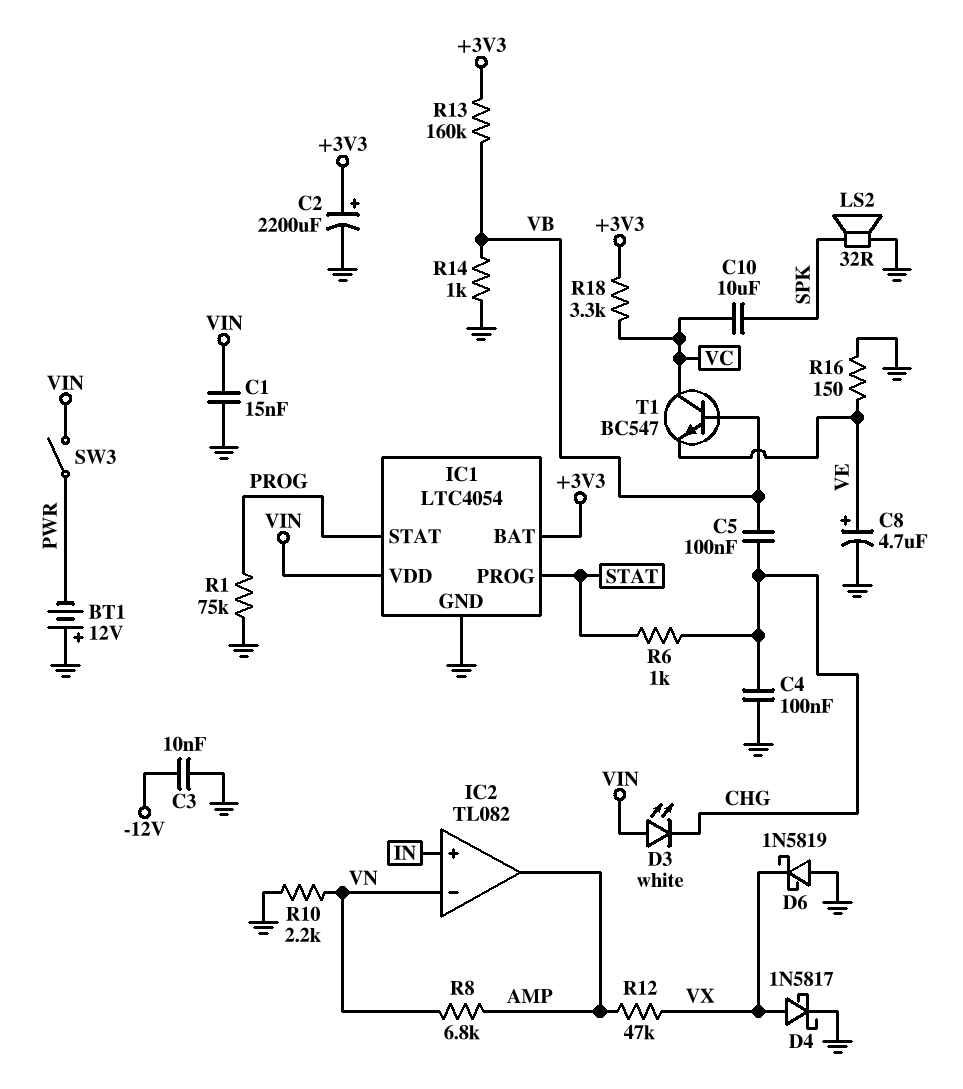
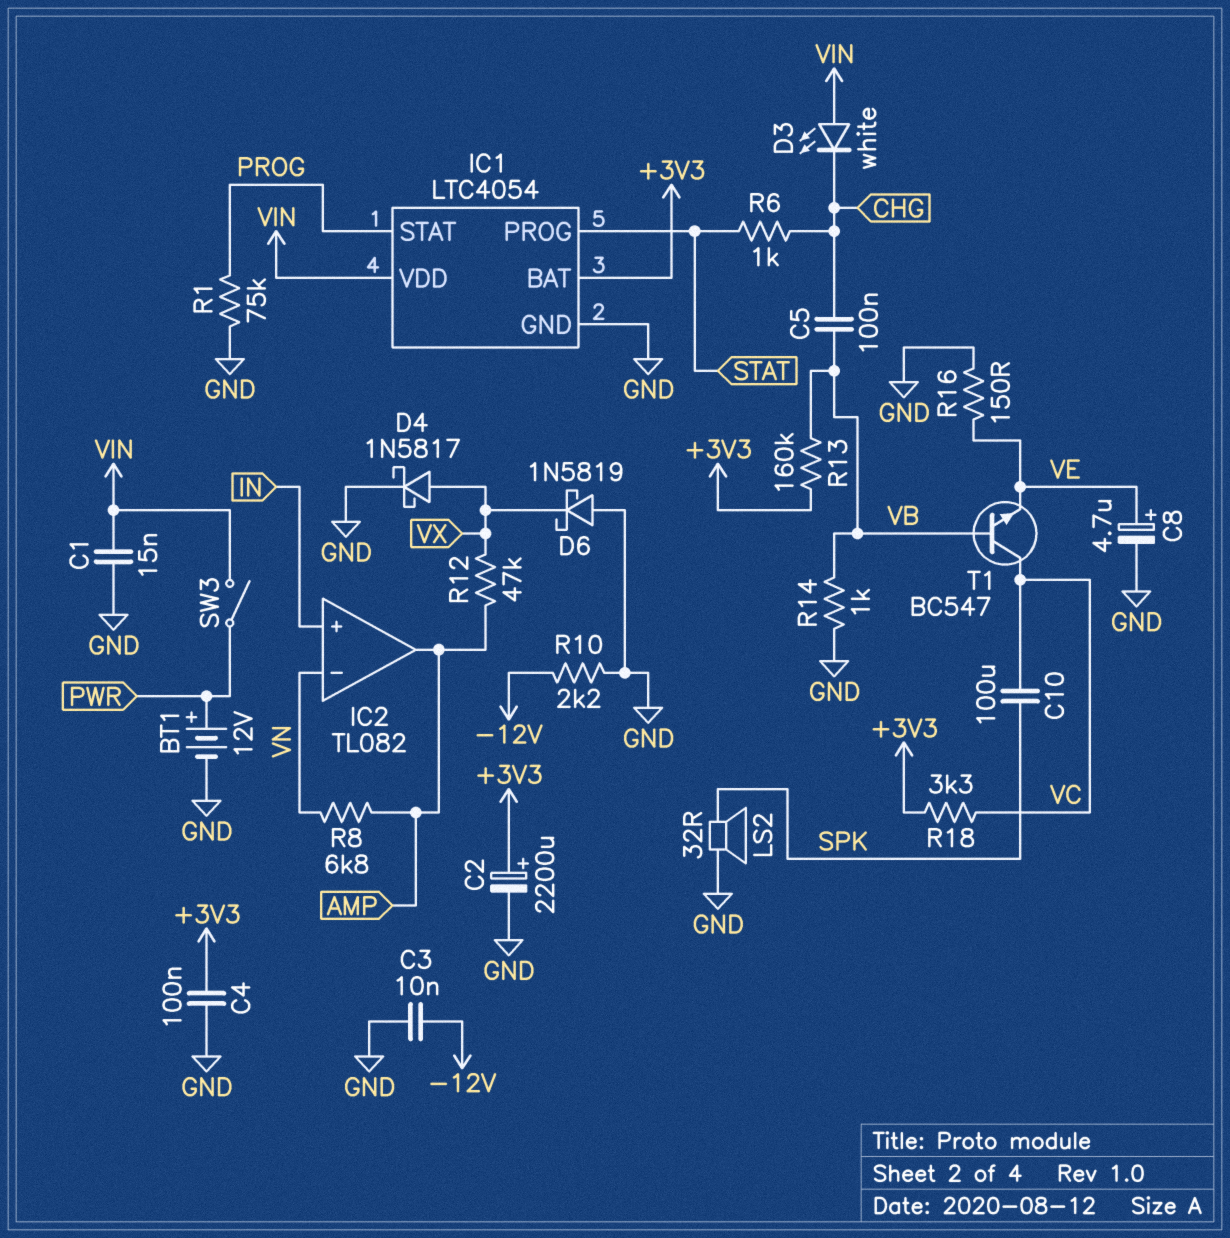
BT1: 12V (plus GND, minus PWR) -> 12V (plus PWR, minus GND)
C4: 100nF (CHG, GND) -> 100nF (+3V3, GND)
C10: 10uF (SPK, VC) -> 100uF (SPK, VC)
R10: 2.2k (GND, VN) -> 2.2k (-12V, GND)

